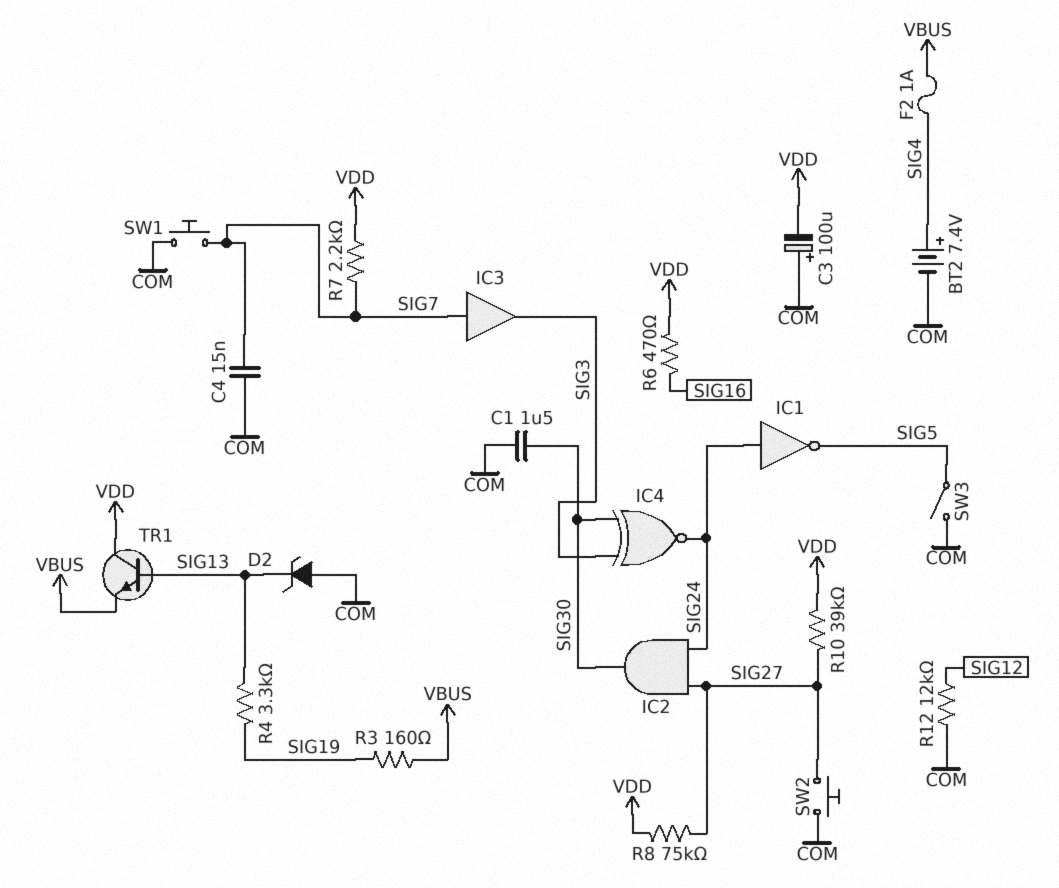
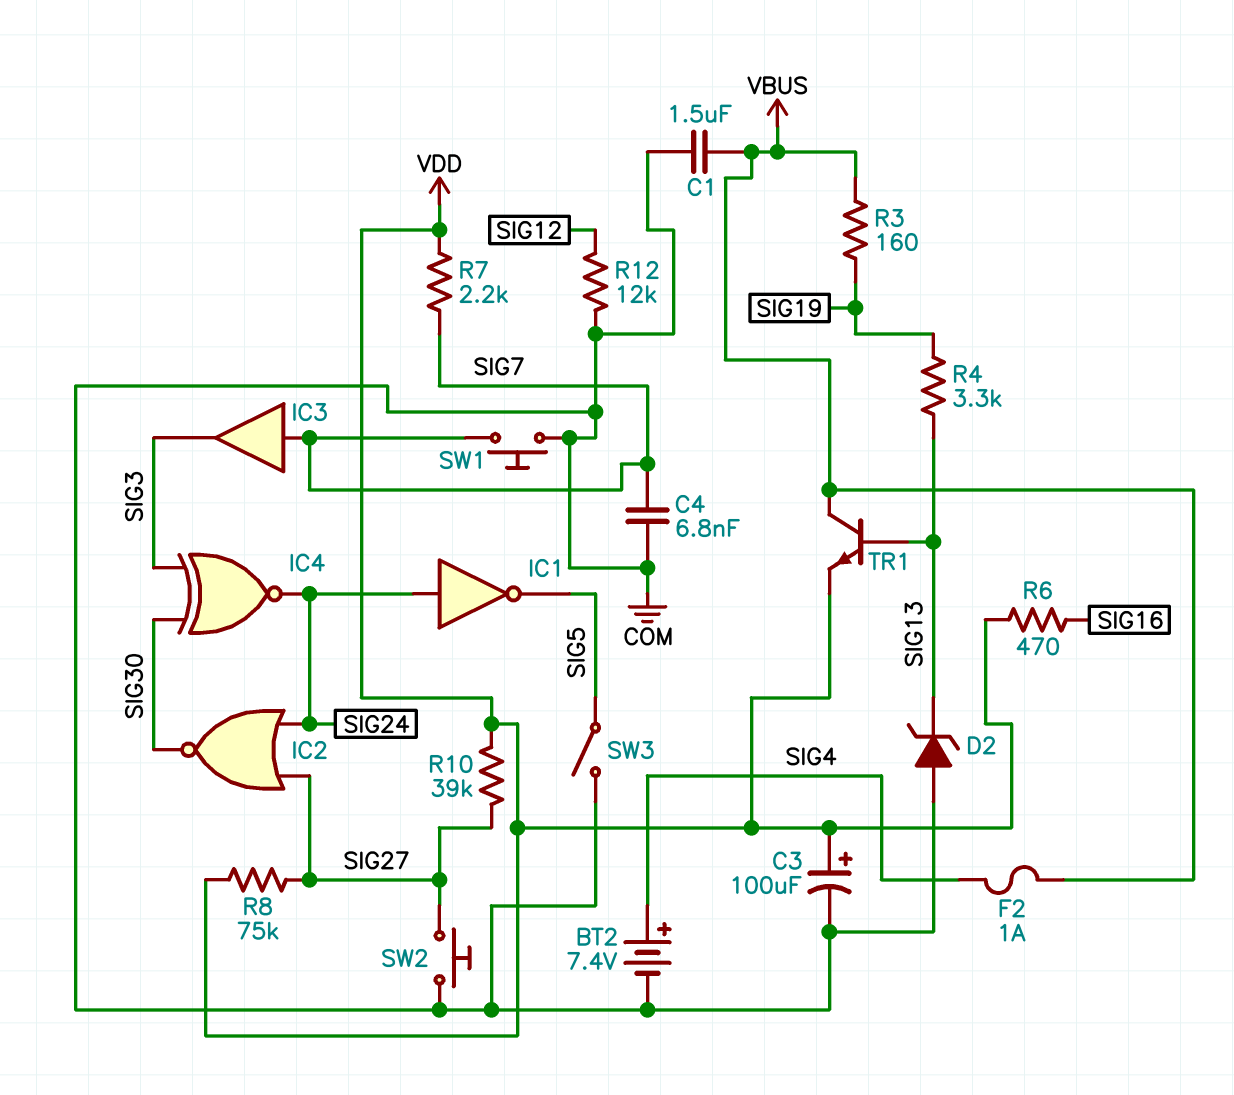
C1: 1.5uF (COM, SIG30) -> 1.5uF (COM, VBUS)
C3: 100uF (plus COM, minus VDD) -> 100uF (plus VDD, minus COM)
C4: 15nF (COM, SIG7) -> 6.8nF (COM, SIG7)
IC2: AND (in SIG24, in SIG27, out SIG30) -> NOR (in SIG24, in SIG27, out SIG30)
TR1: NPN (B SIG13, C VDD, E VBUS) -> NPN (B SIG13, C VBUS, E VDD)

